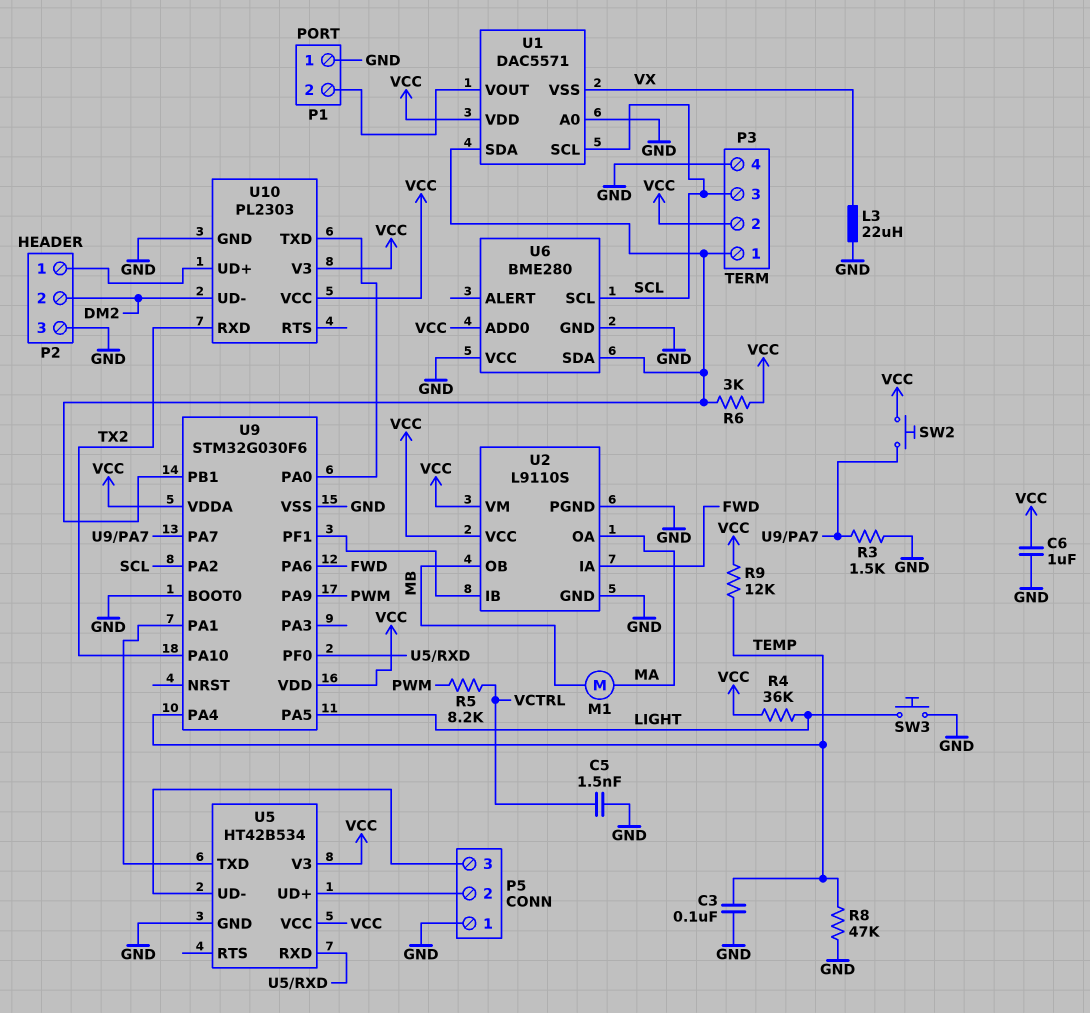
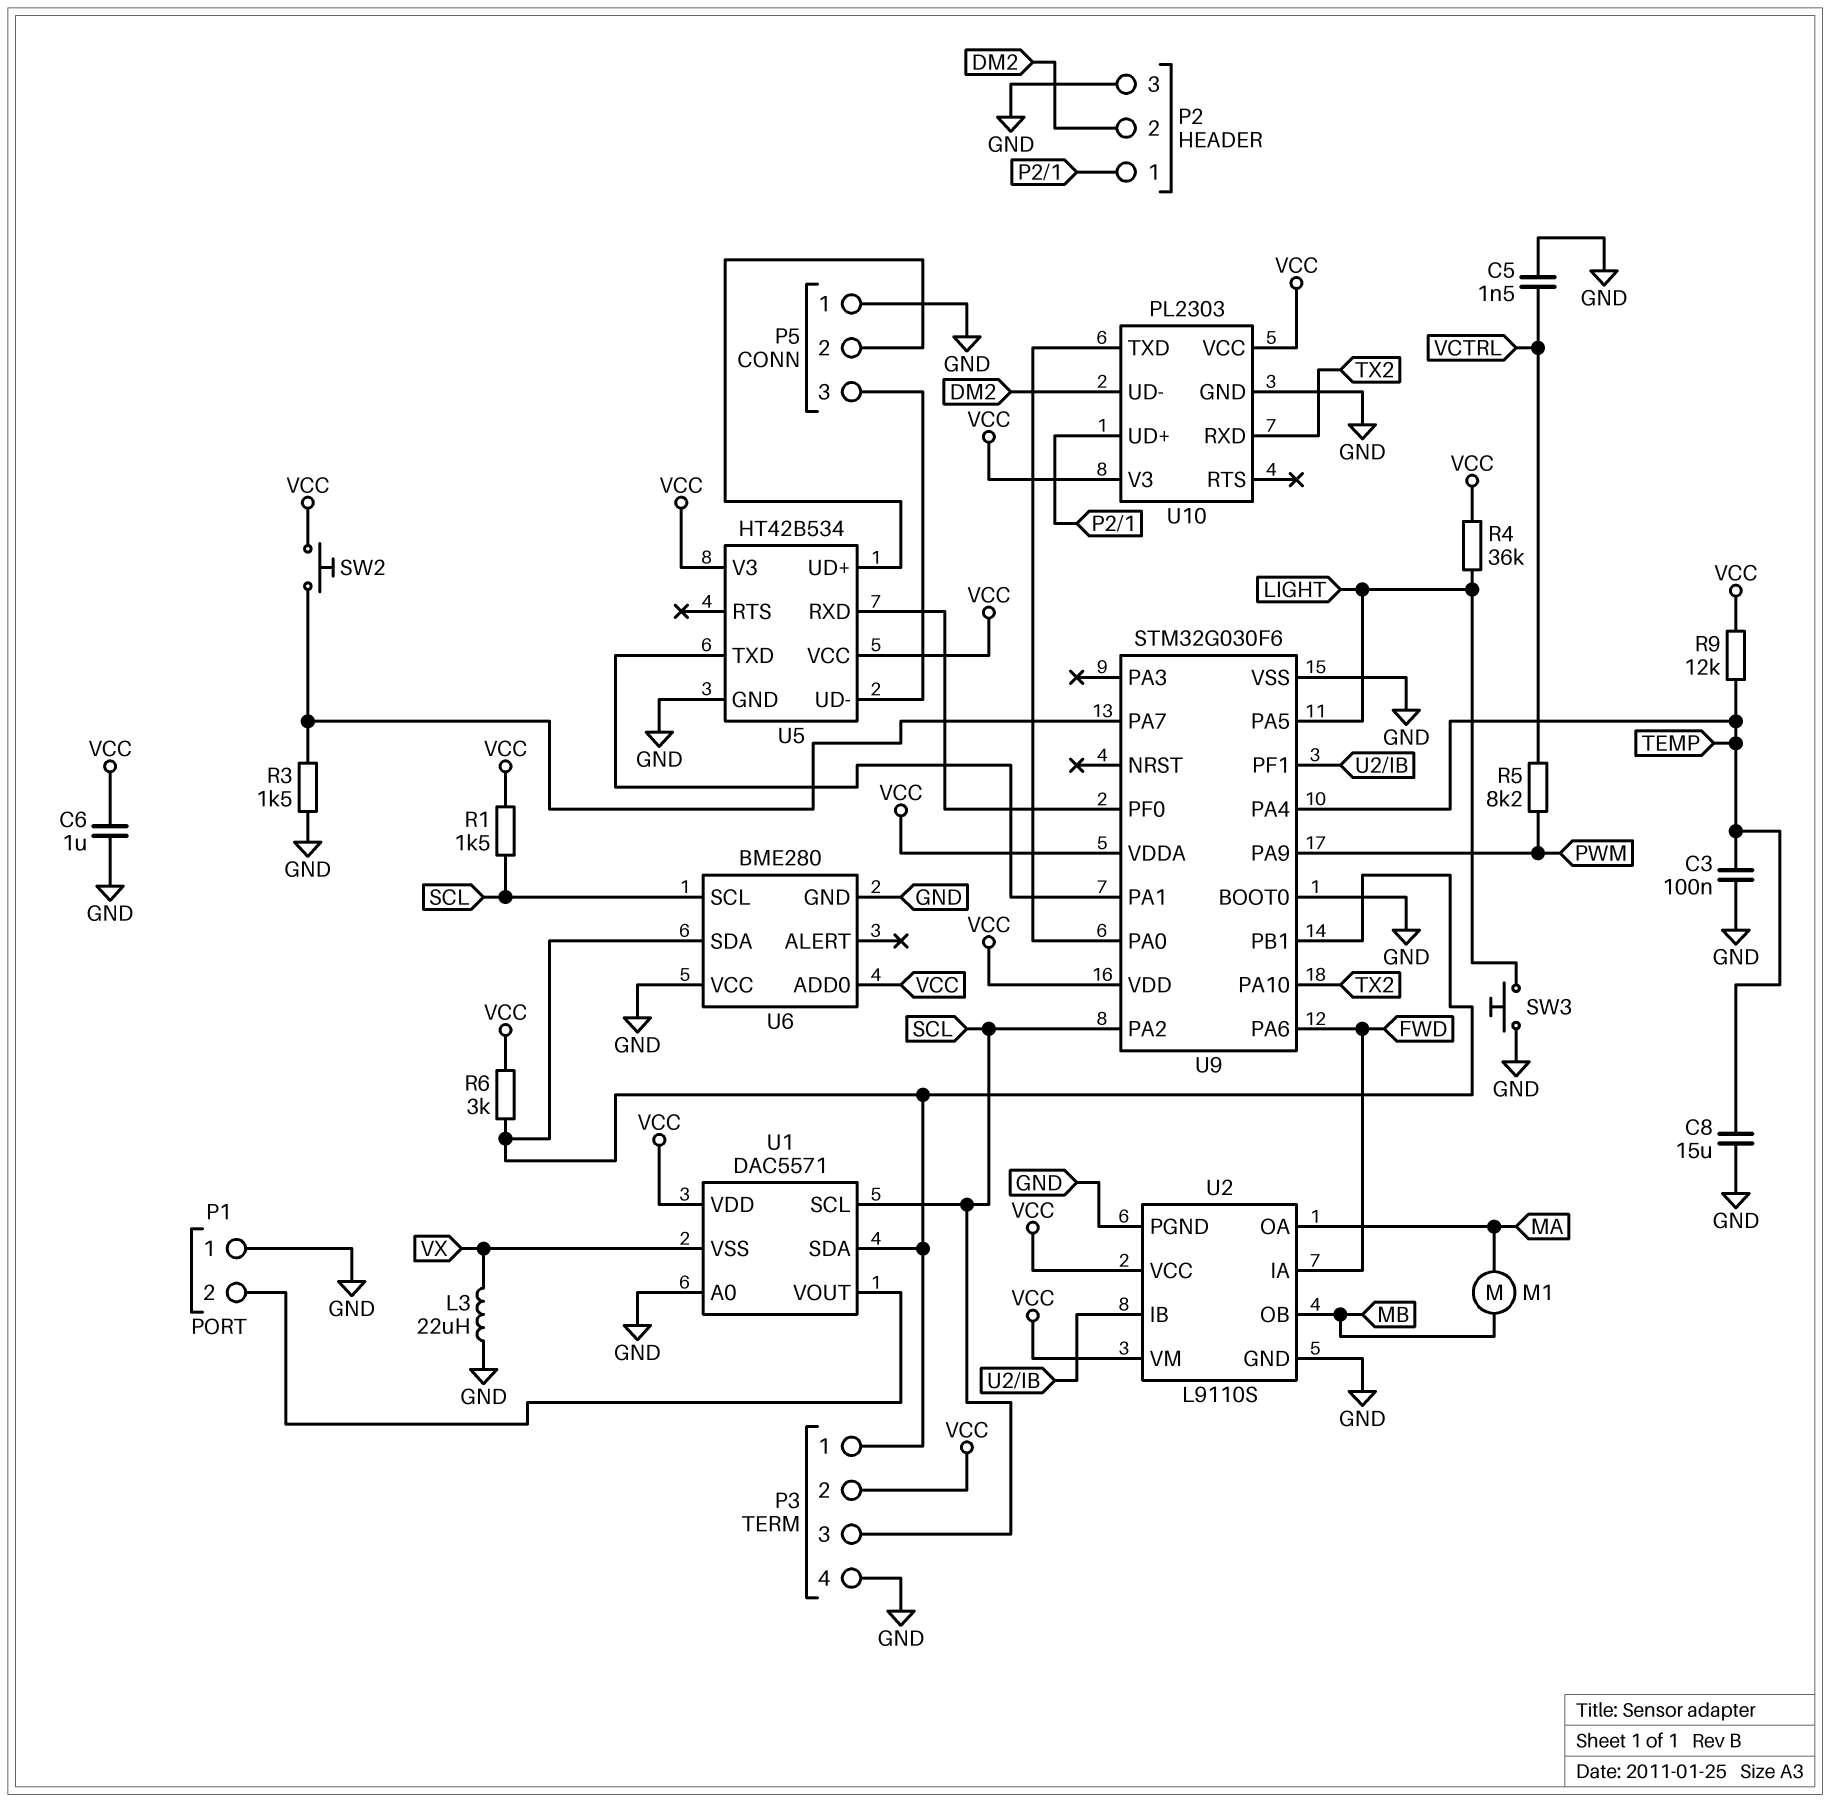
C8: none -> 15uF (GND, TEMP)
R1: none -> 1.5k (SCL, VCC)
R8: 47k (GND, TEMP) -> none

